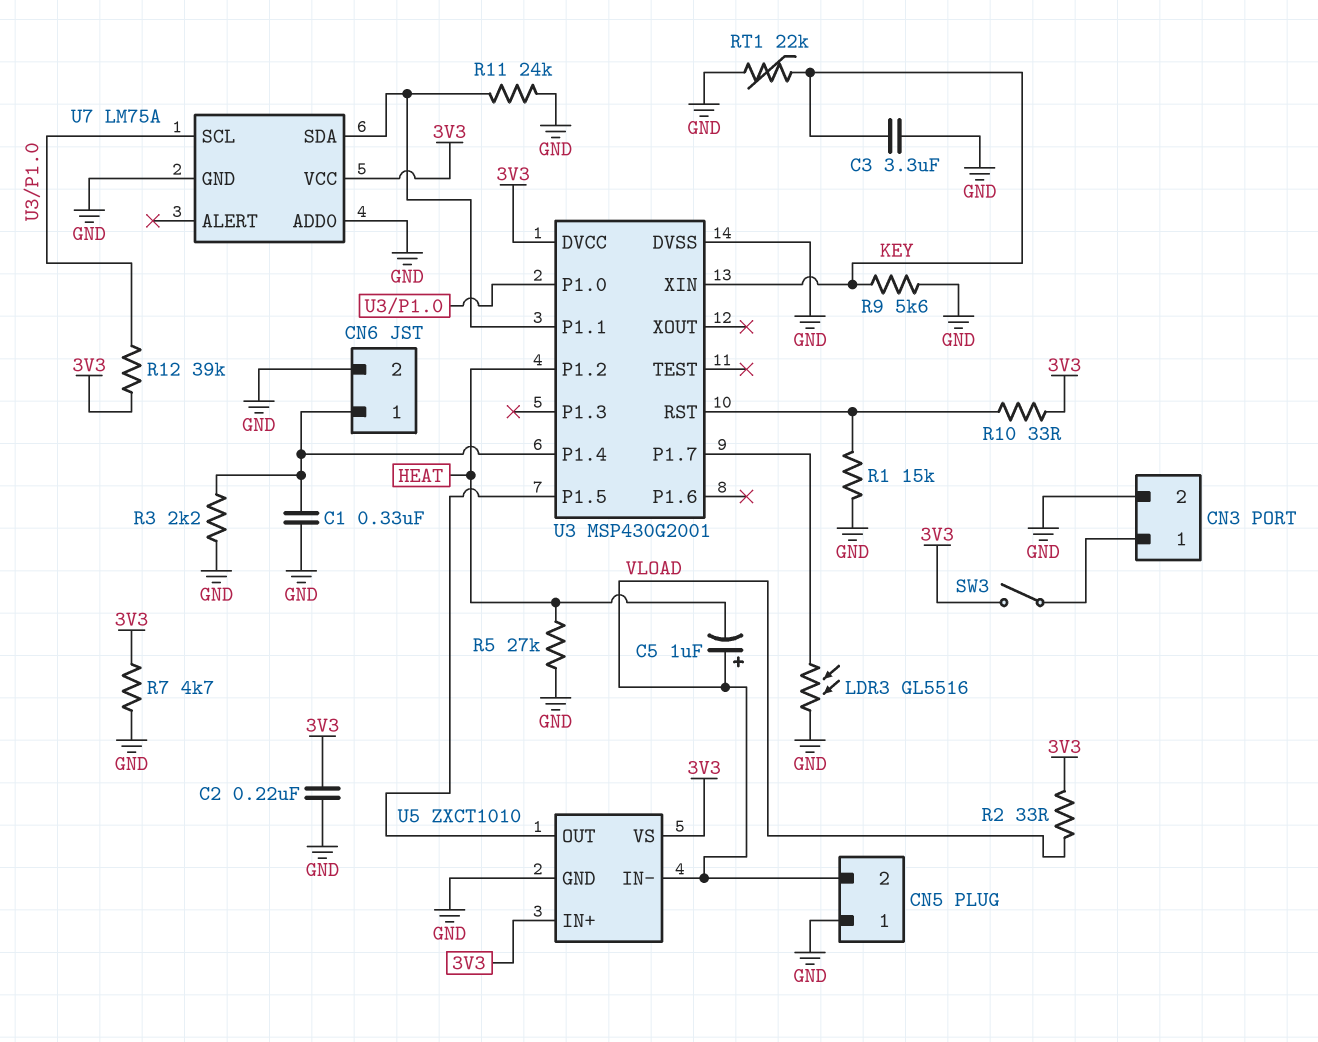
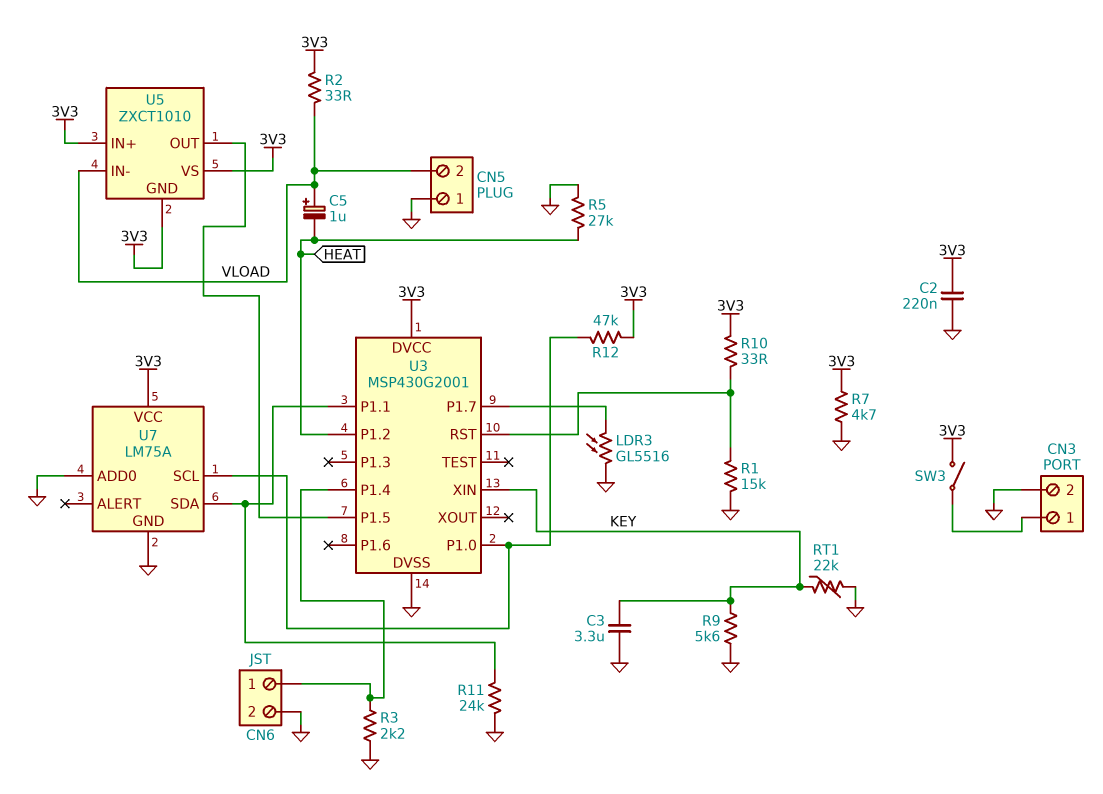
C1: 330nF (CN6/1, GND) -> none
R12: 39k (3V3, U3/P1.0) -> 47k (3V3, U3/P1.0)
U5 pin GND: GND -> 3V3

